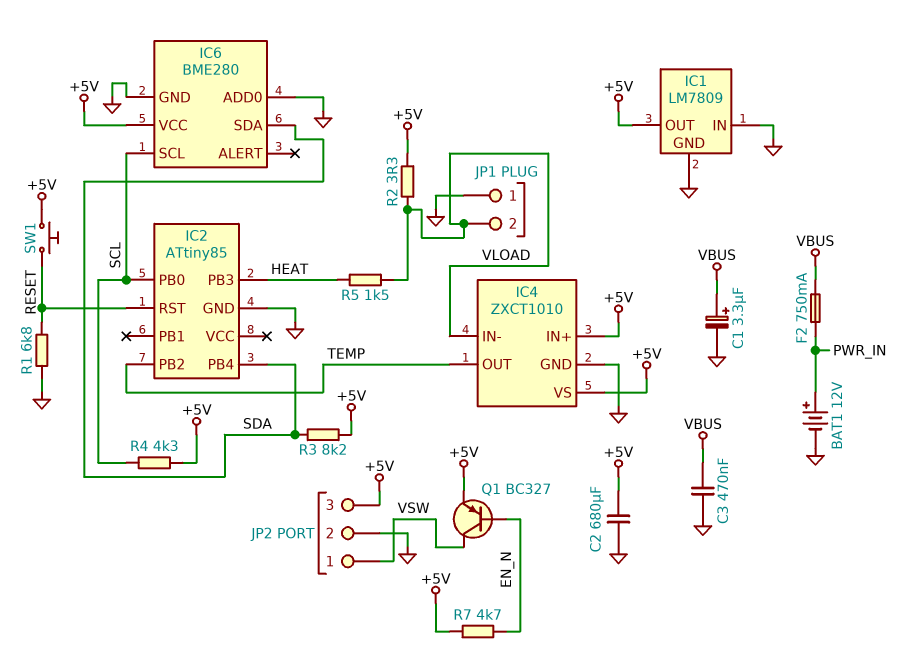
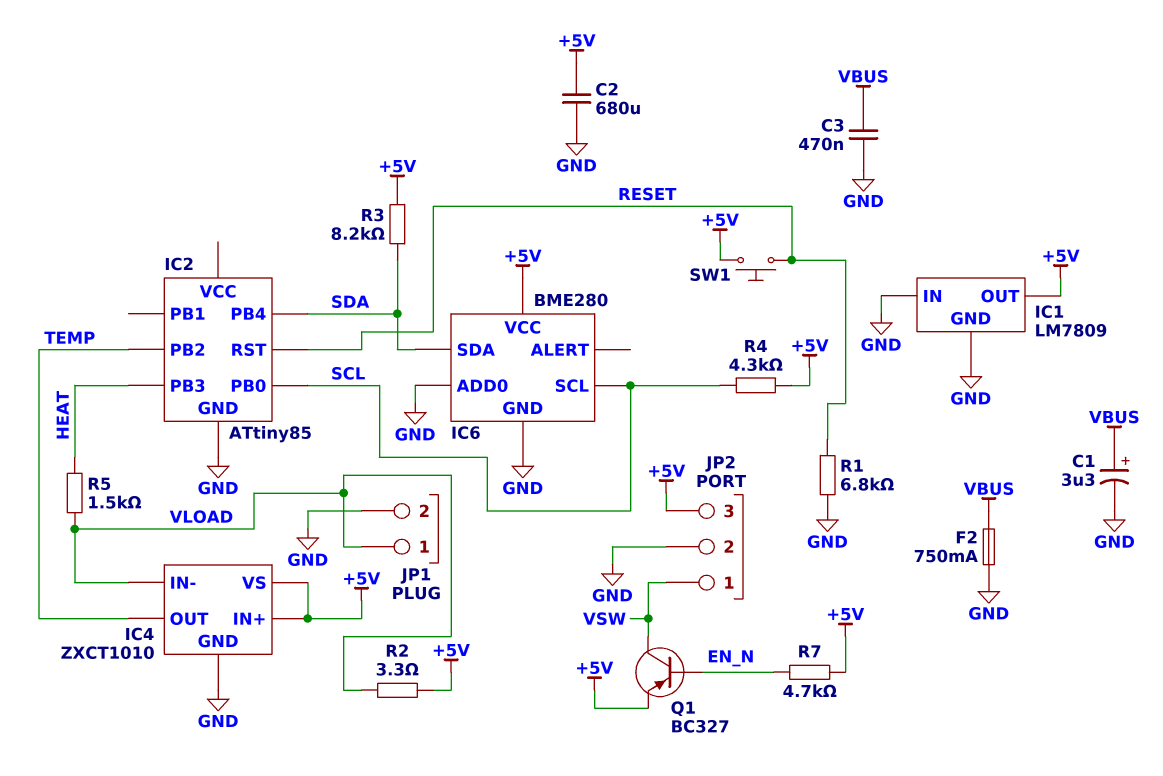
BAT1: 12V (plus PWR_IN, minus GND) -> none
F2: 750mA (PWR_IN, VBUS) -> 750mA (GND, VBUS)
JP1 pin 1: GND -> VLOAD
JP1 pin 2: VLOAD -> GND

